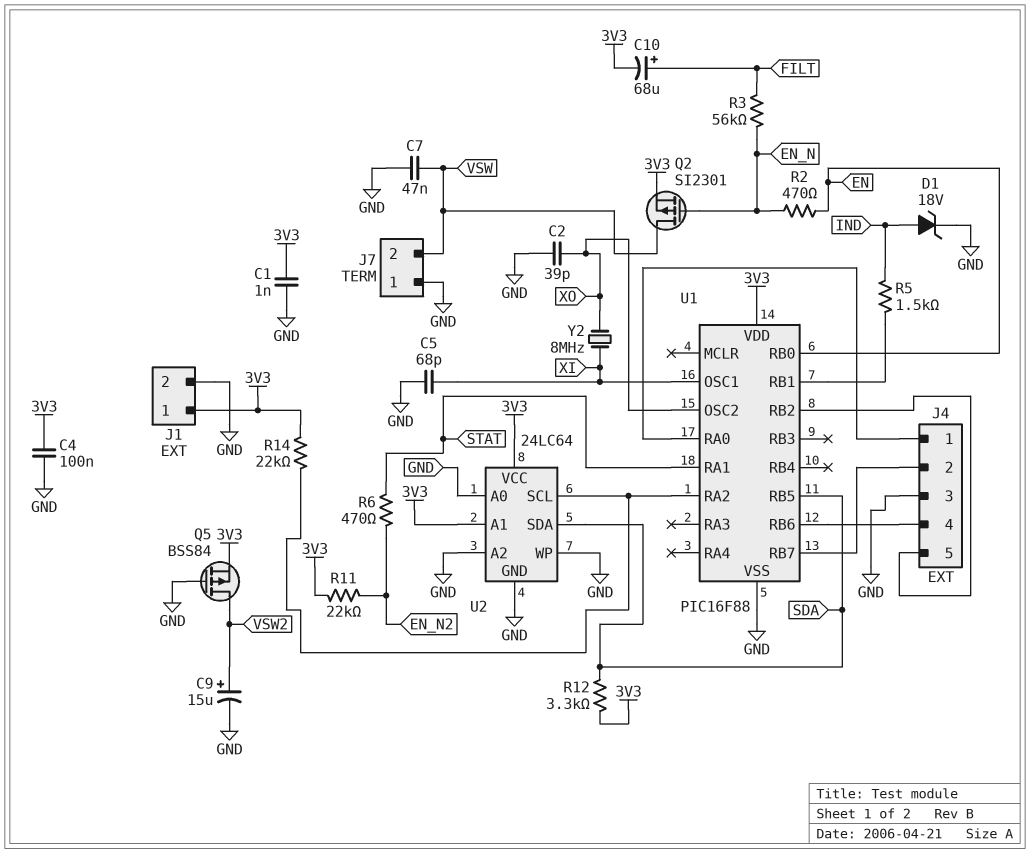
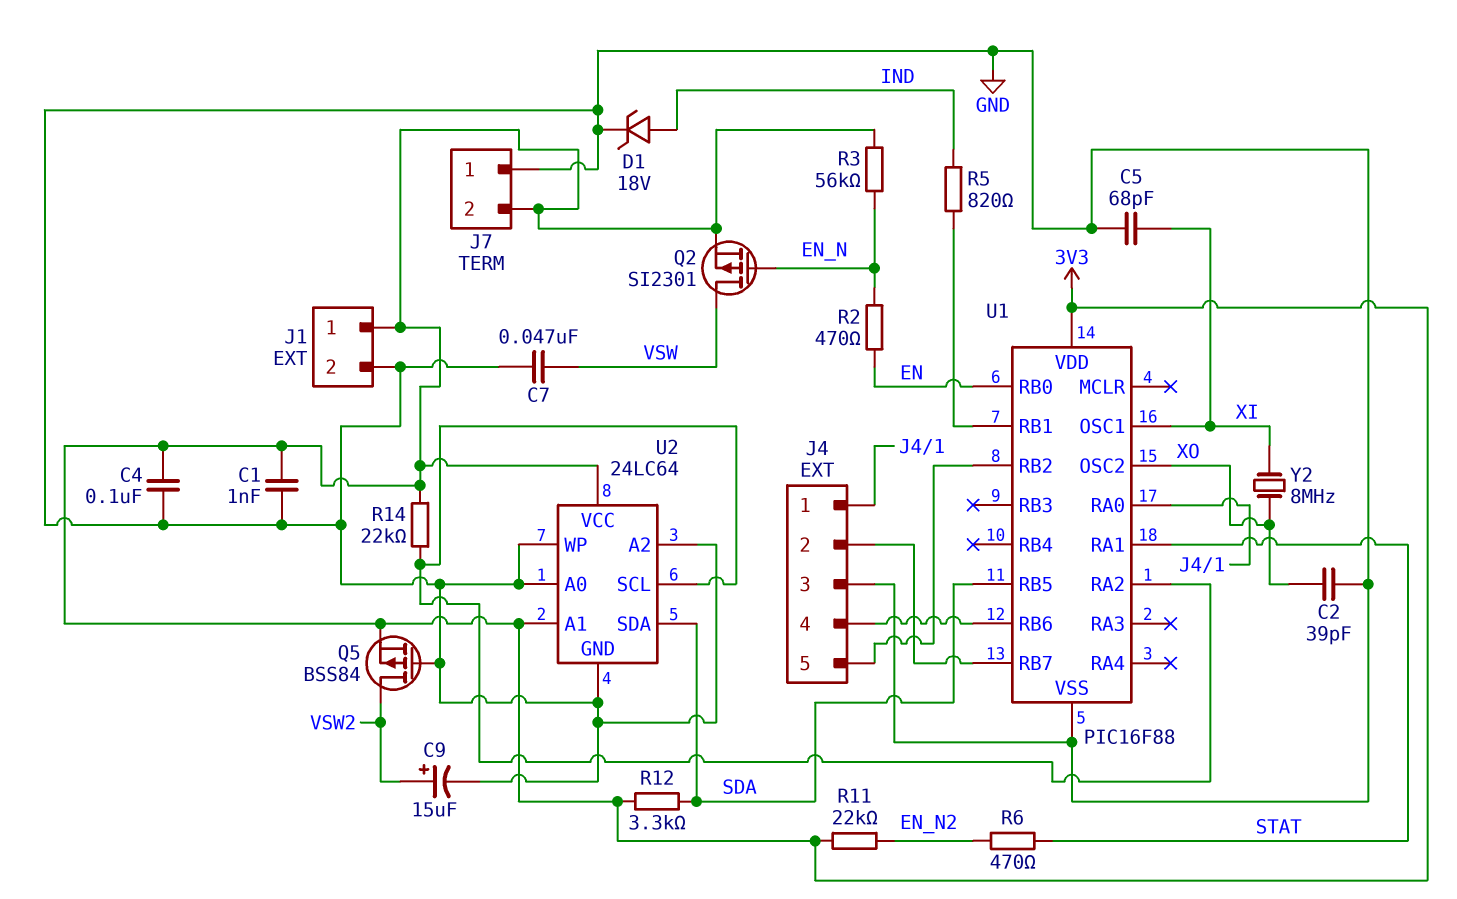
C10: 68uF (plus FILT, minus 3V3) -> none
J7 pin 2: VSW -> 3V3
R3: 56k (EN_N, FILT) -> 56k (3V3, EN_N)
R5: 1.5k (IND, U1/RB1) -> 820 (IND, U1/RB1)

